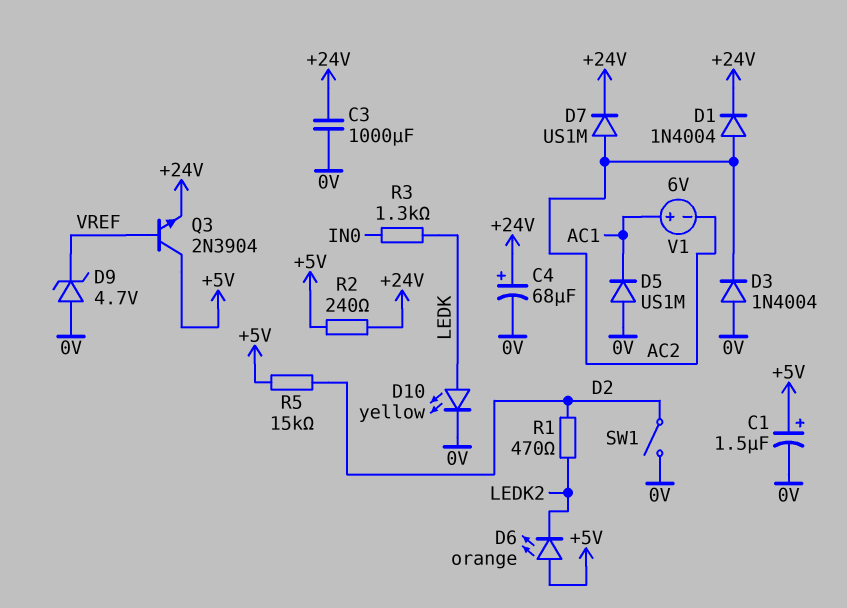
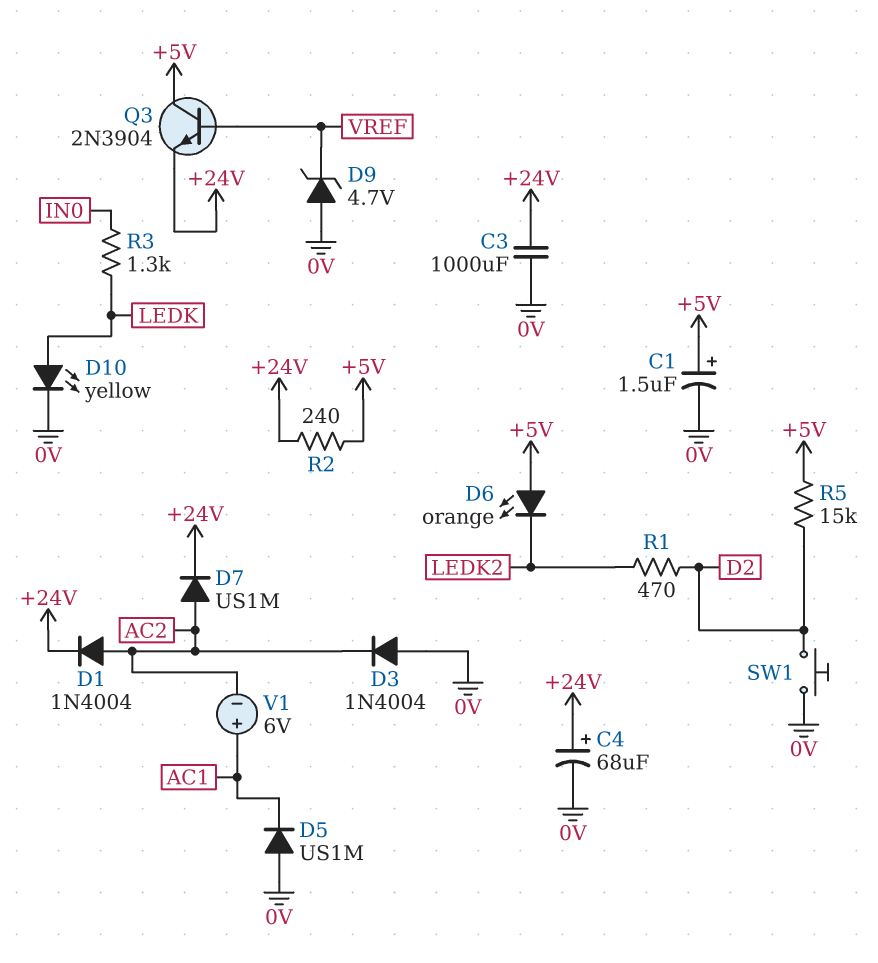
SW1: switch (0V, D2) -> button (0V, D2)

